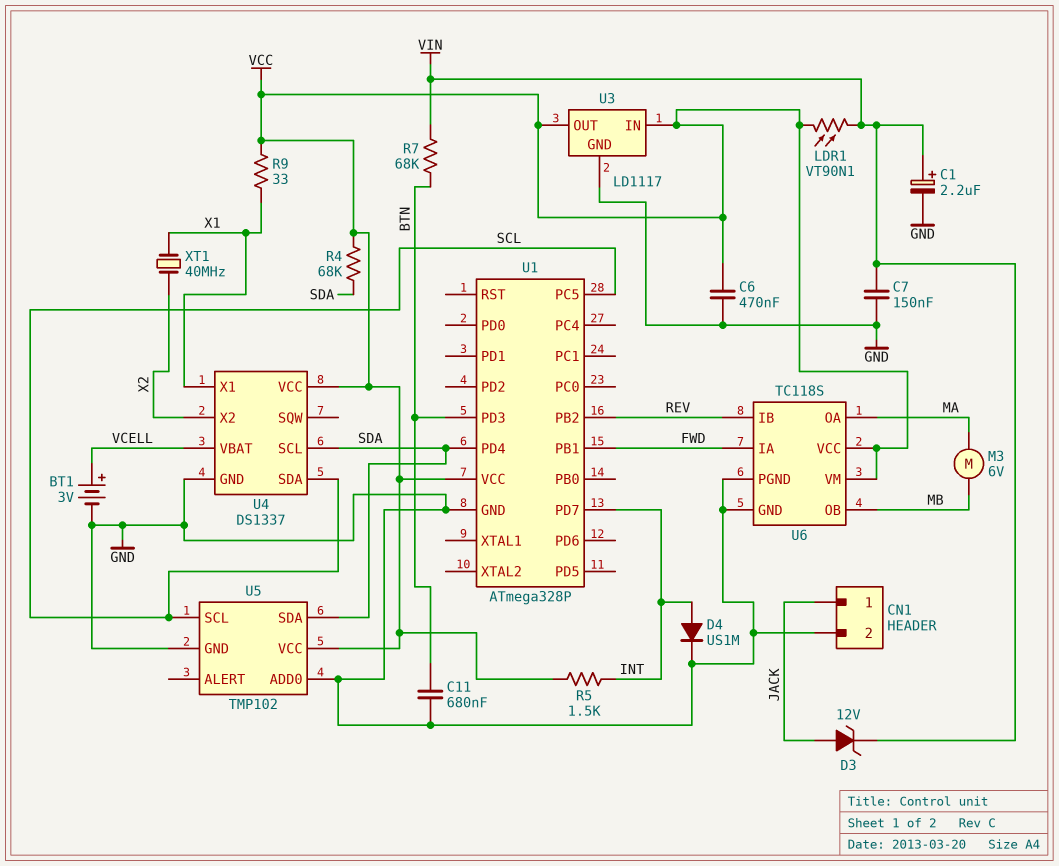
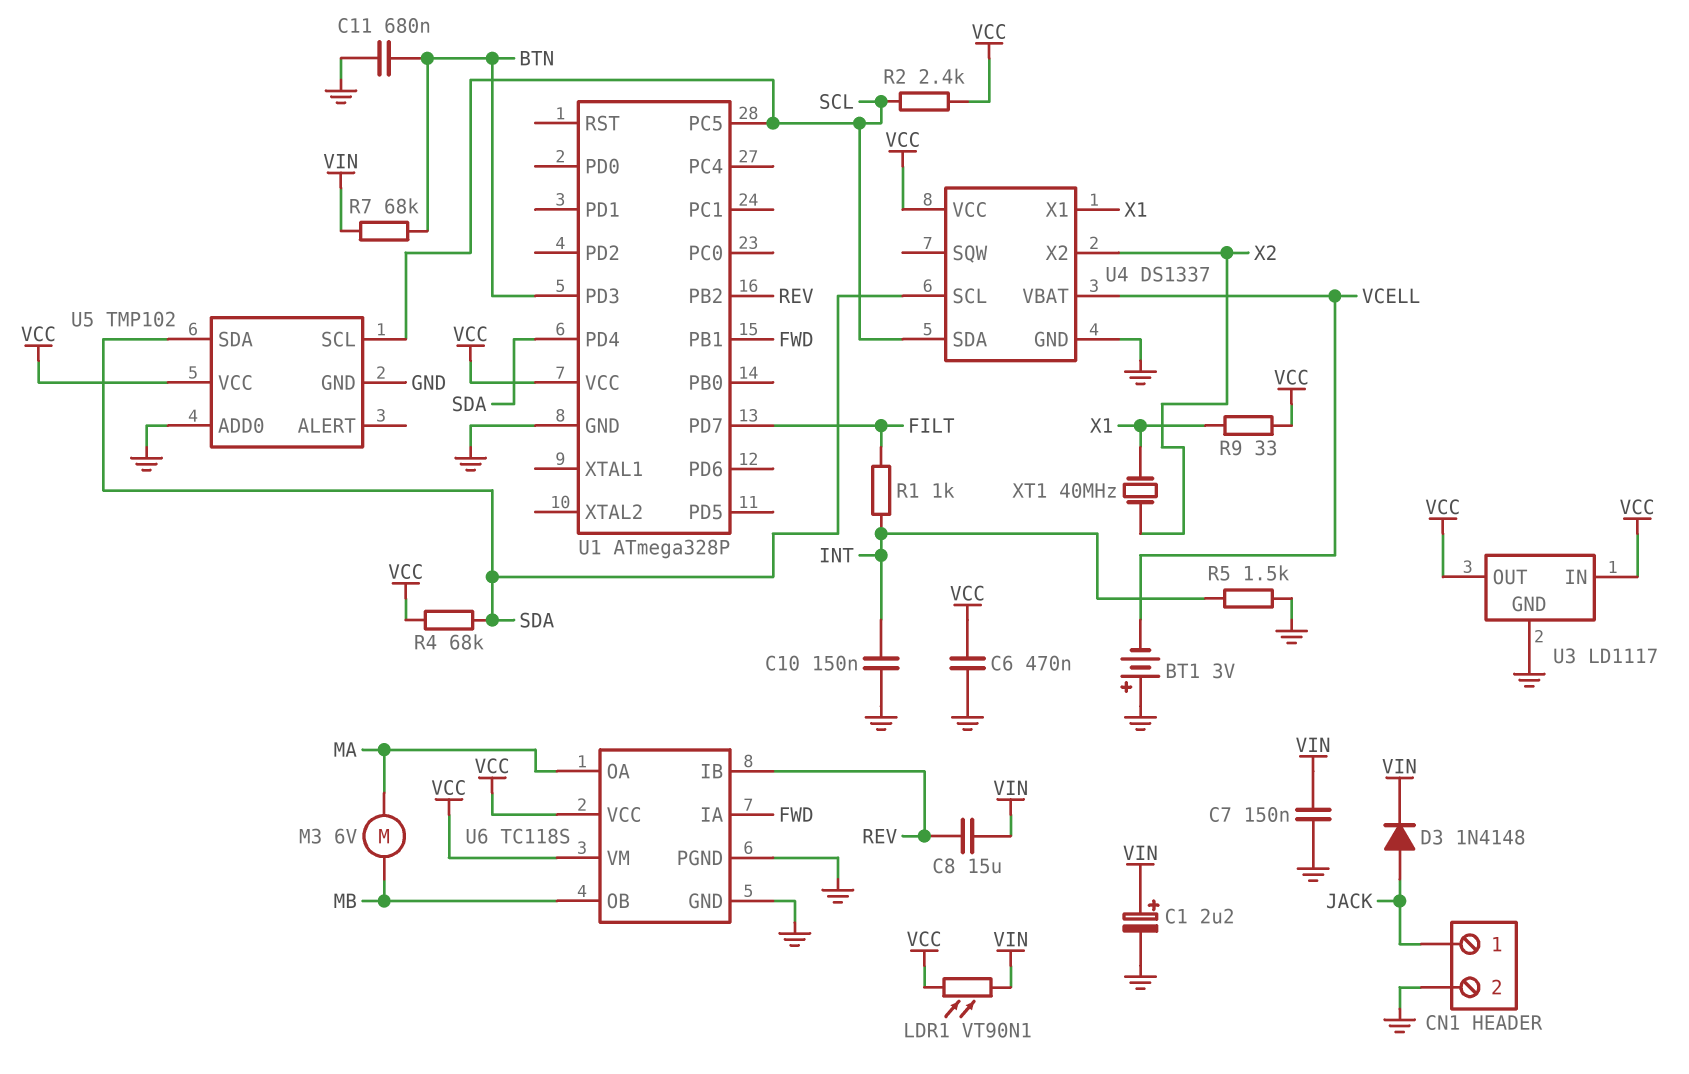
BT1: 3V (plus VCELL, minus GND) -> 3V (plus GND, minus VCELL)
C8: none -> 15uF (REV, VIN)
C10: none -> 150nF (GND, INT)
D3: zener 12V (A JACK, K VIN) -> diode 1N4148 (A JACK, K VIN)
D4: diode US1M (A INT, K GND) -> none
R1: none -> 1k (FILT, INT)
R2: none -> 2.4k (SCL, VCC)
R5: 1.5k (INT, VCC) -> 1.5k (GND, INT)
U1 pin PD7: INT -> FILT

